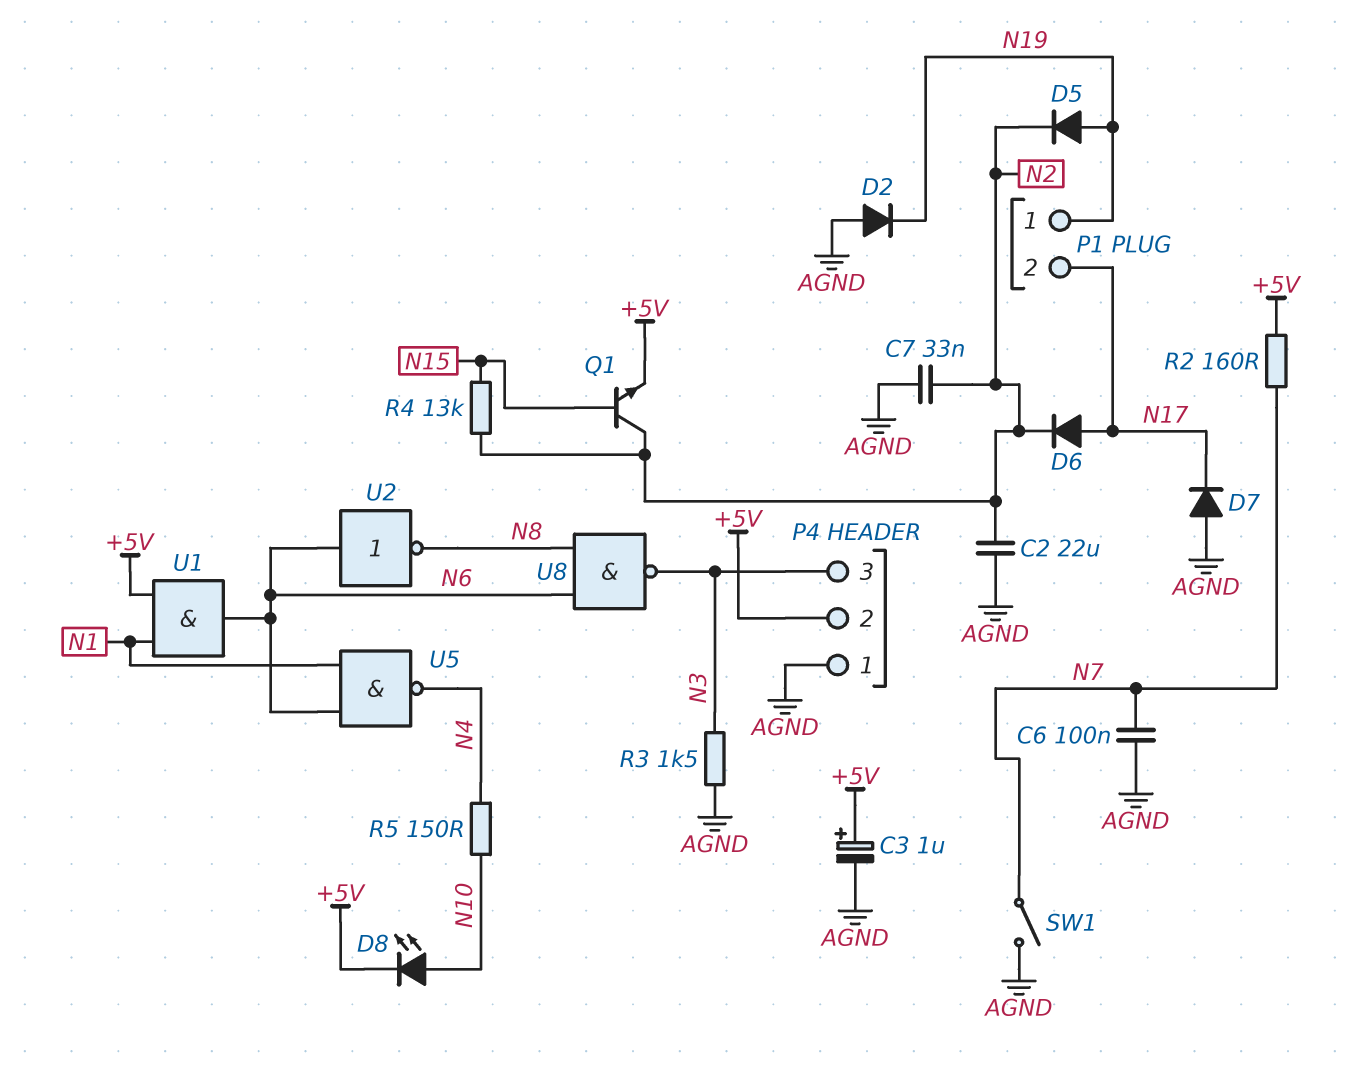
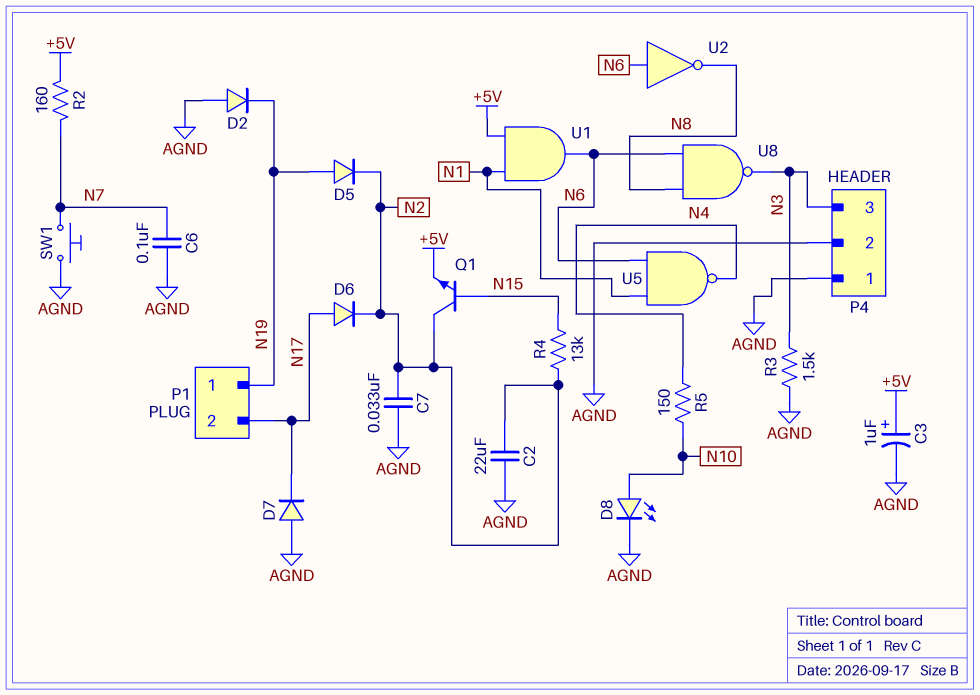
D8: LED (A N10, K +5V) -> LED (A N10, K AGND)
P4 pin 2: +5V -> AGND
SW1: switch (AGND, N7) -> button (AGND, N7)

